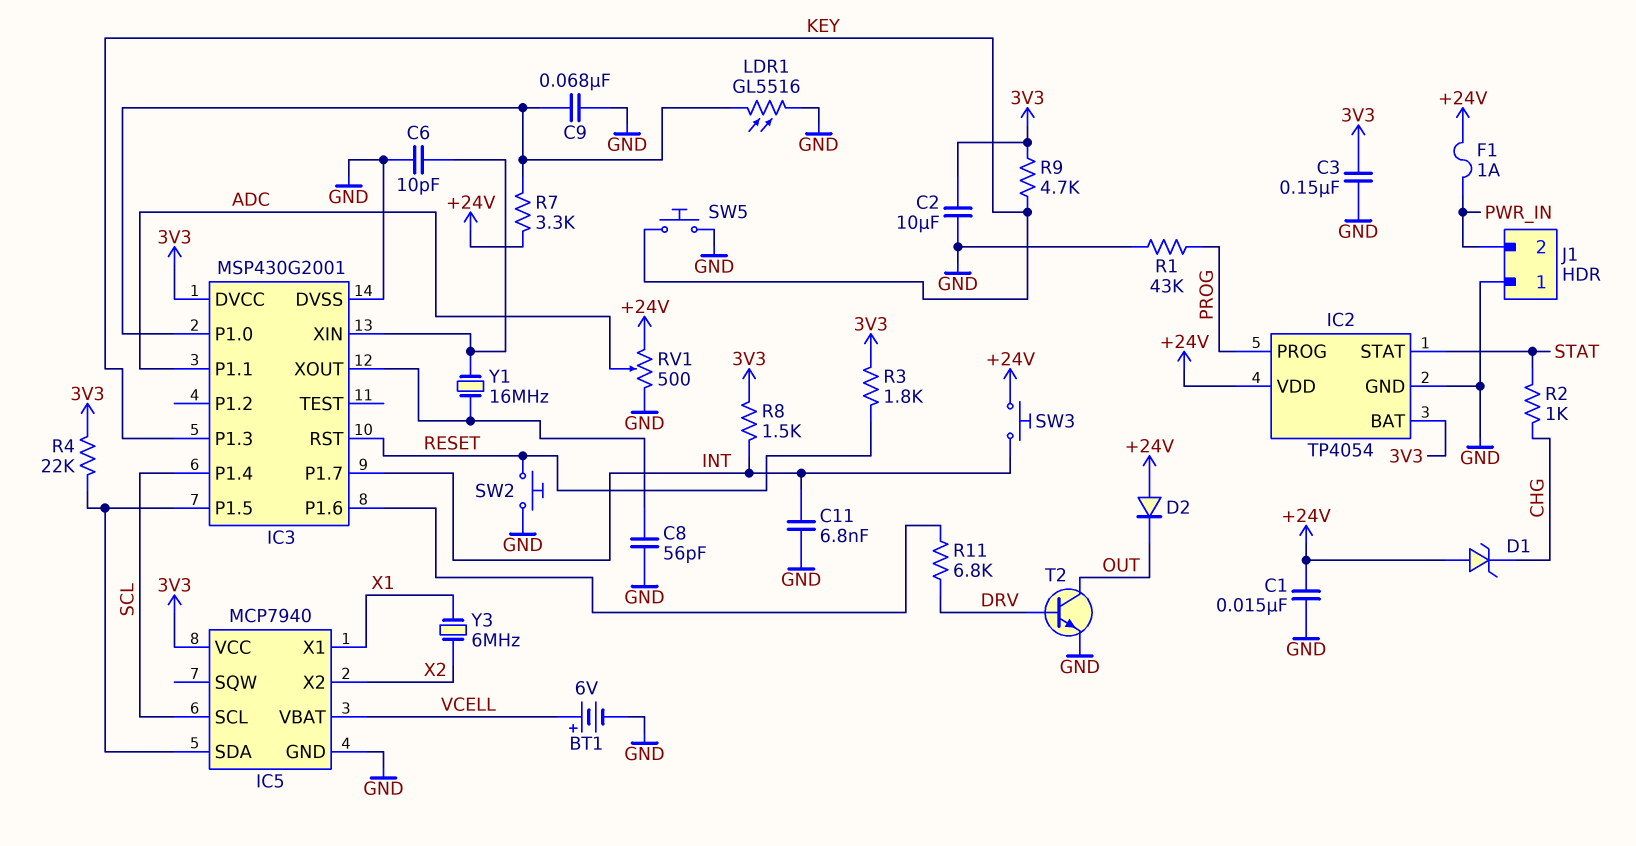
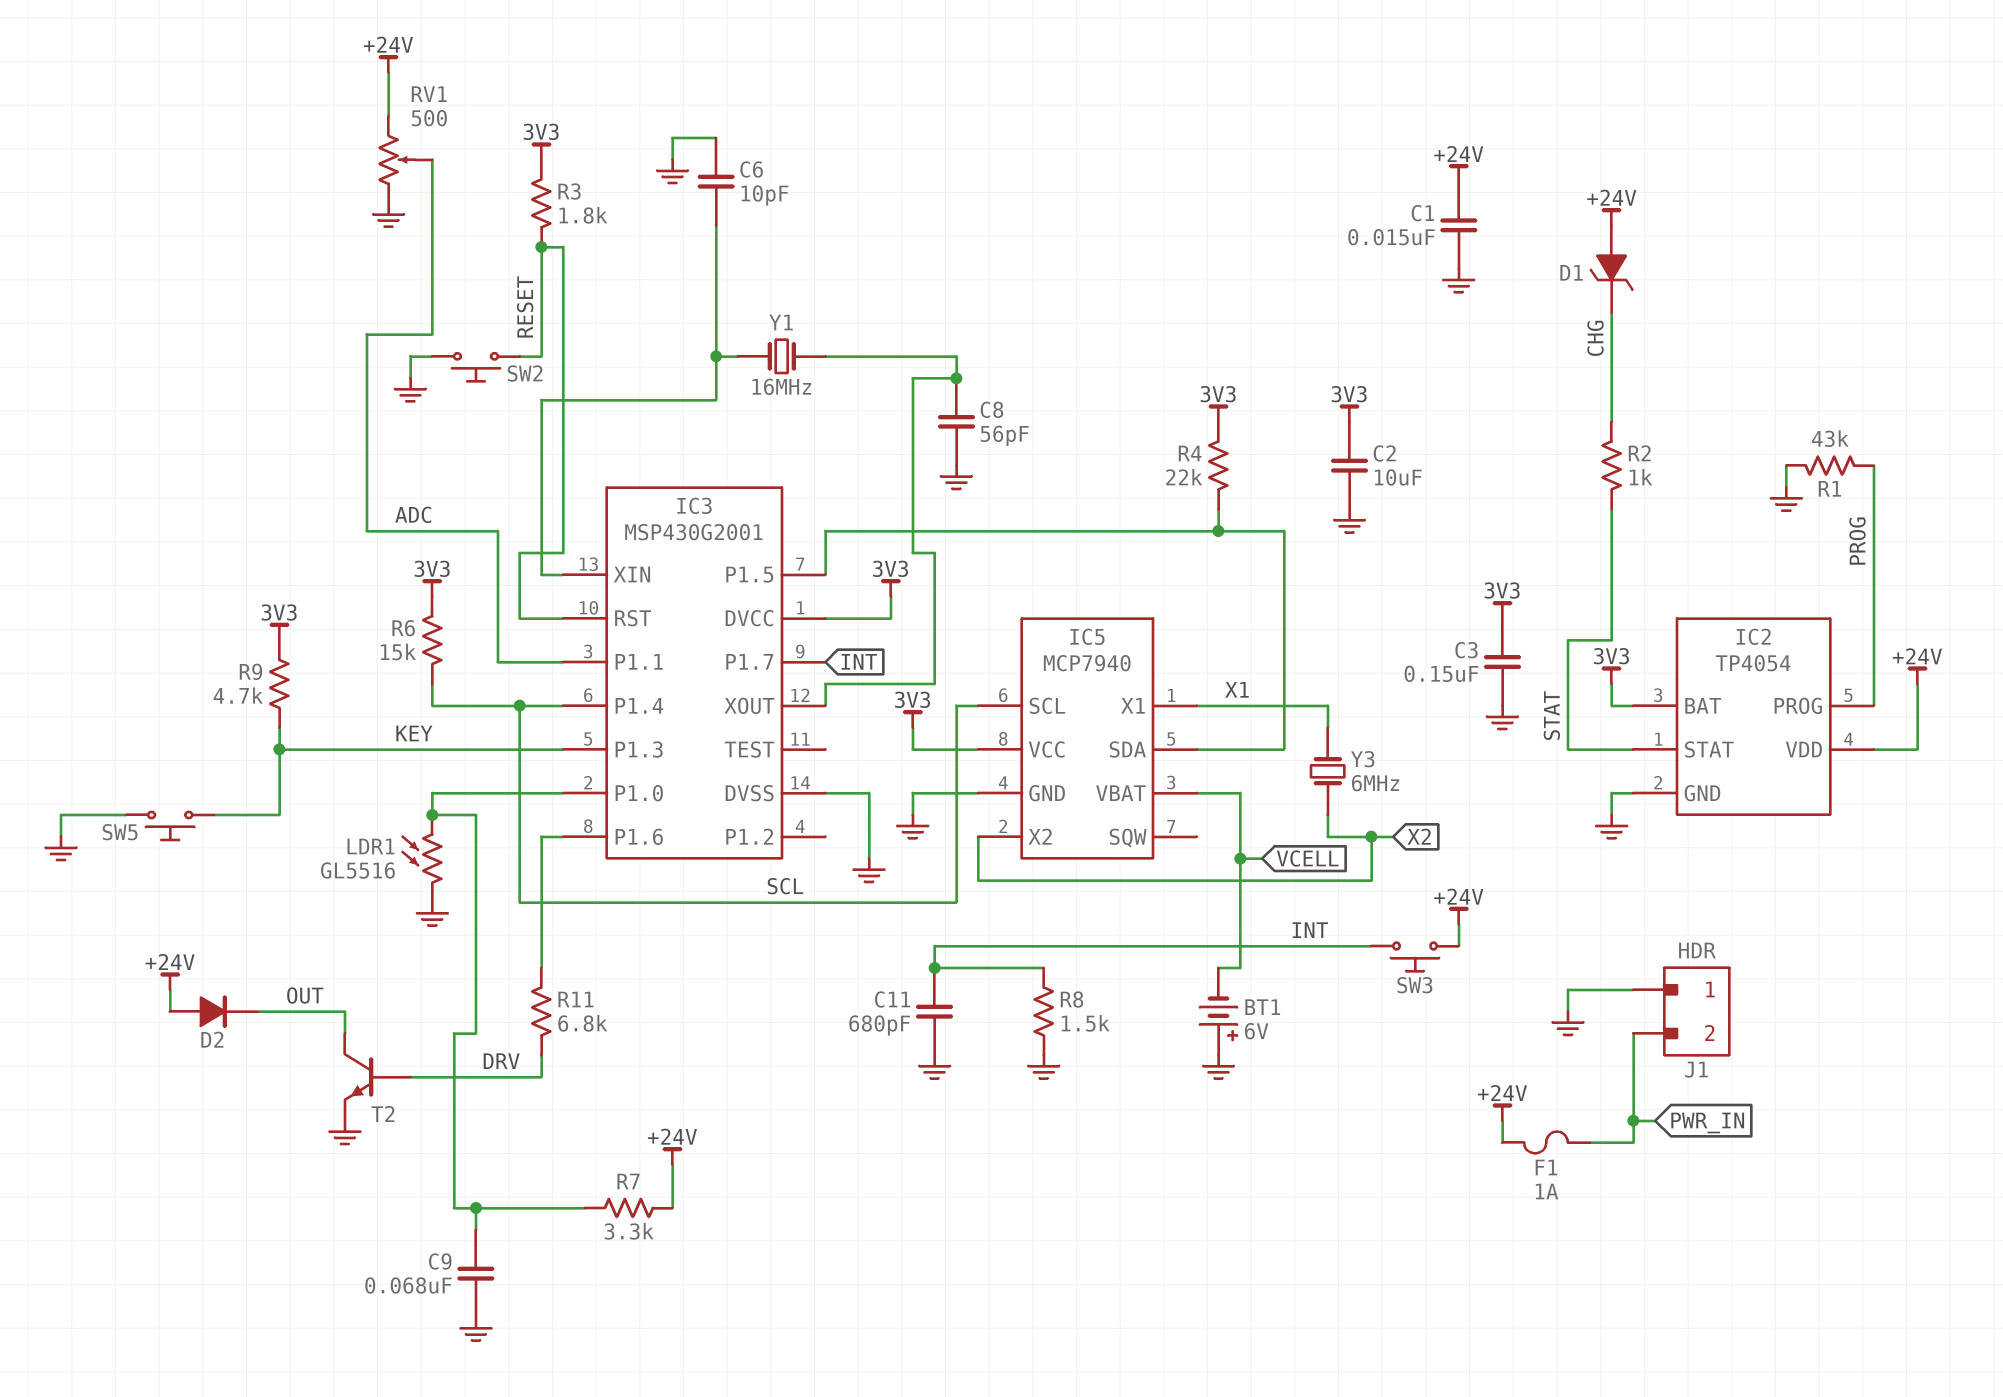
BT1: 6V (plus VCELL, minus GND) -> 6V (plus GND, minus VCELL)
C11: 6.8nF (GND, INT) -> 680pF (GND, INT)
R6: none -> 15k (3V3, SCL)
R8: 1.5k (3V3, INT) -> 1.5k (GND, INT)

